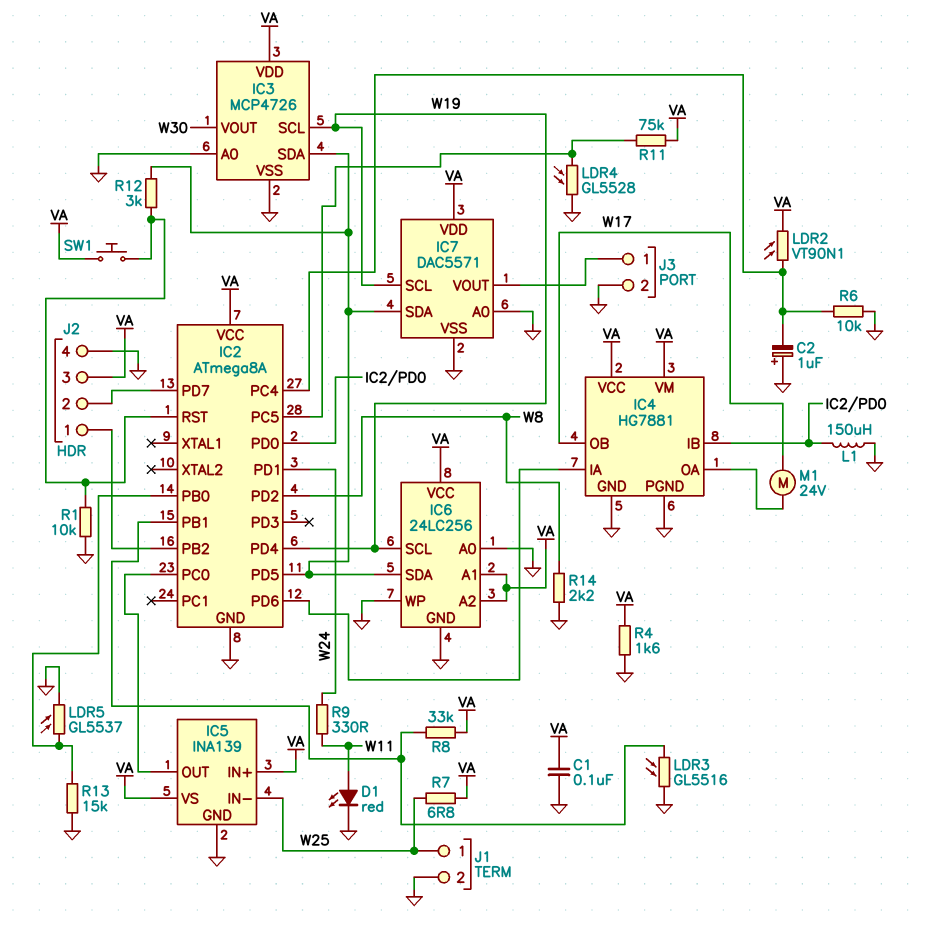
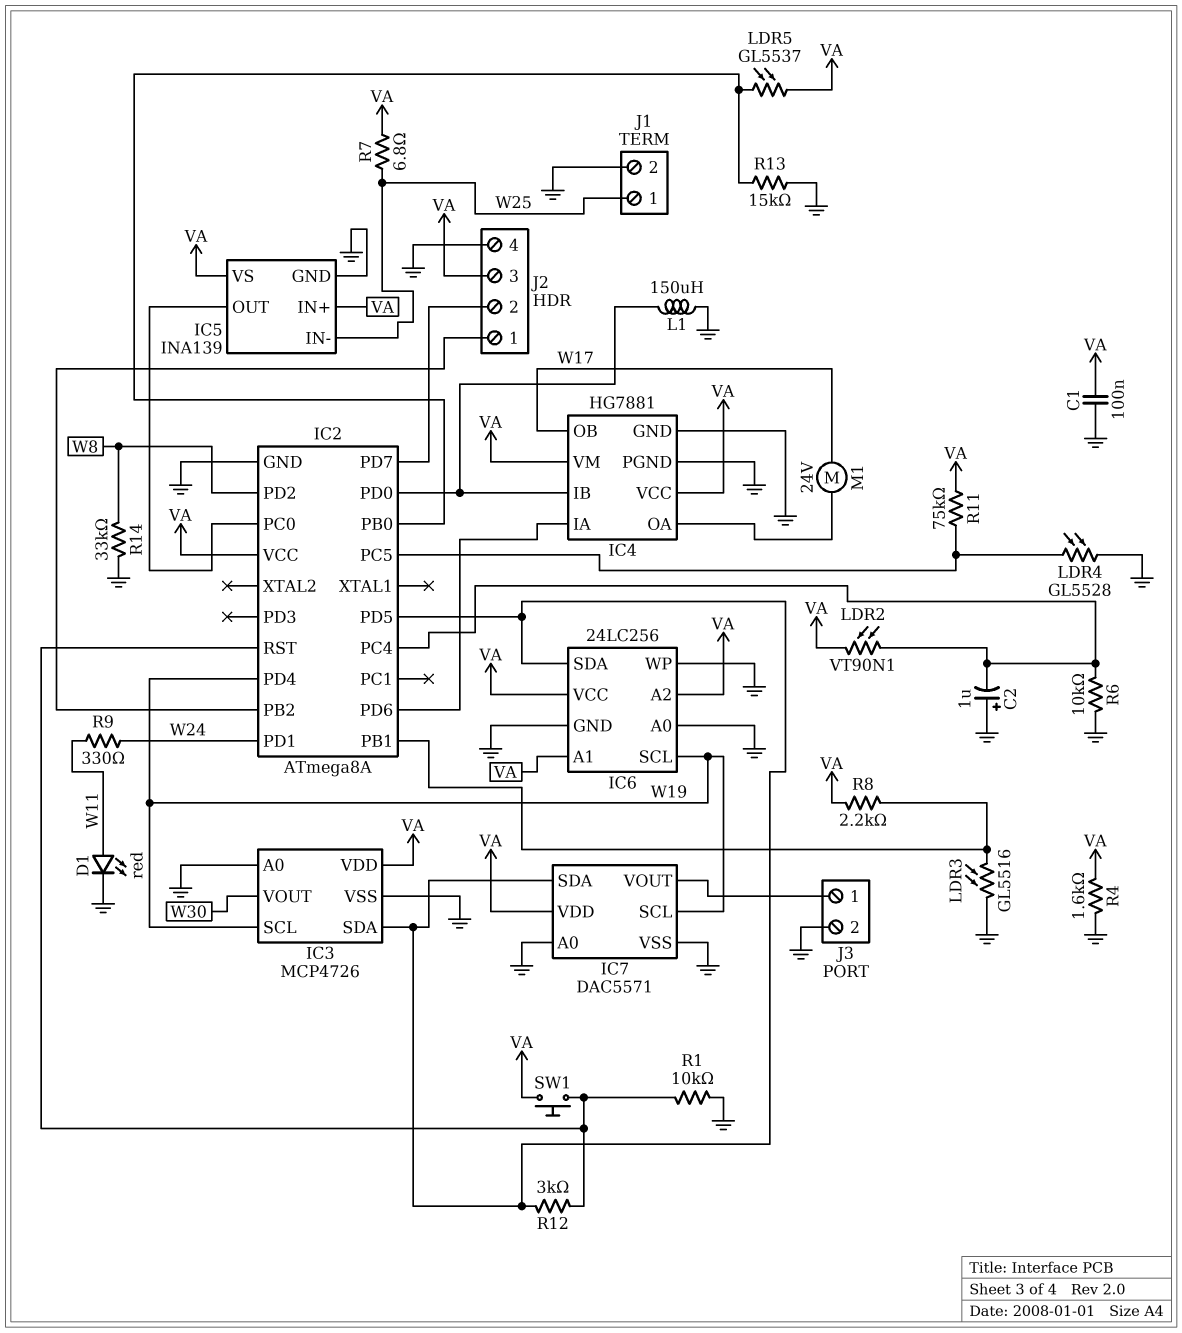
LDR5: GL5537 (GND, IC2/PB0) -> GL5537 (IC2/PB0, VA)
R8: 33k (IC2/PB1, VA) -> 2.2k (IC2/PB1, VA)
R14: 2.2k (GND, W8) -> 33k (GND, W8)

